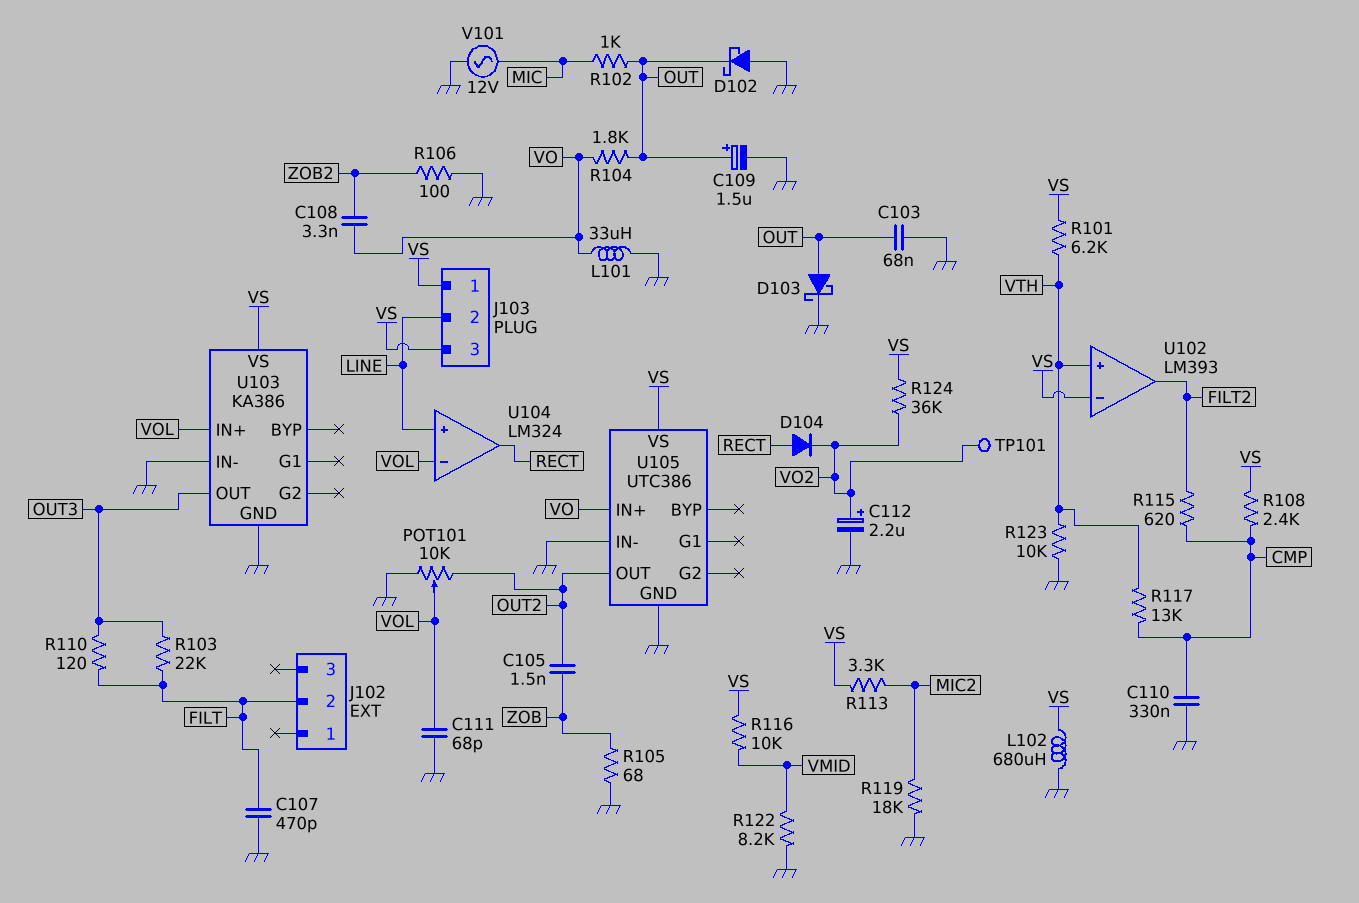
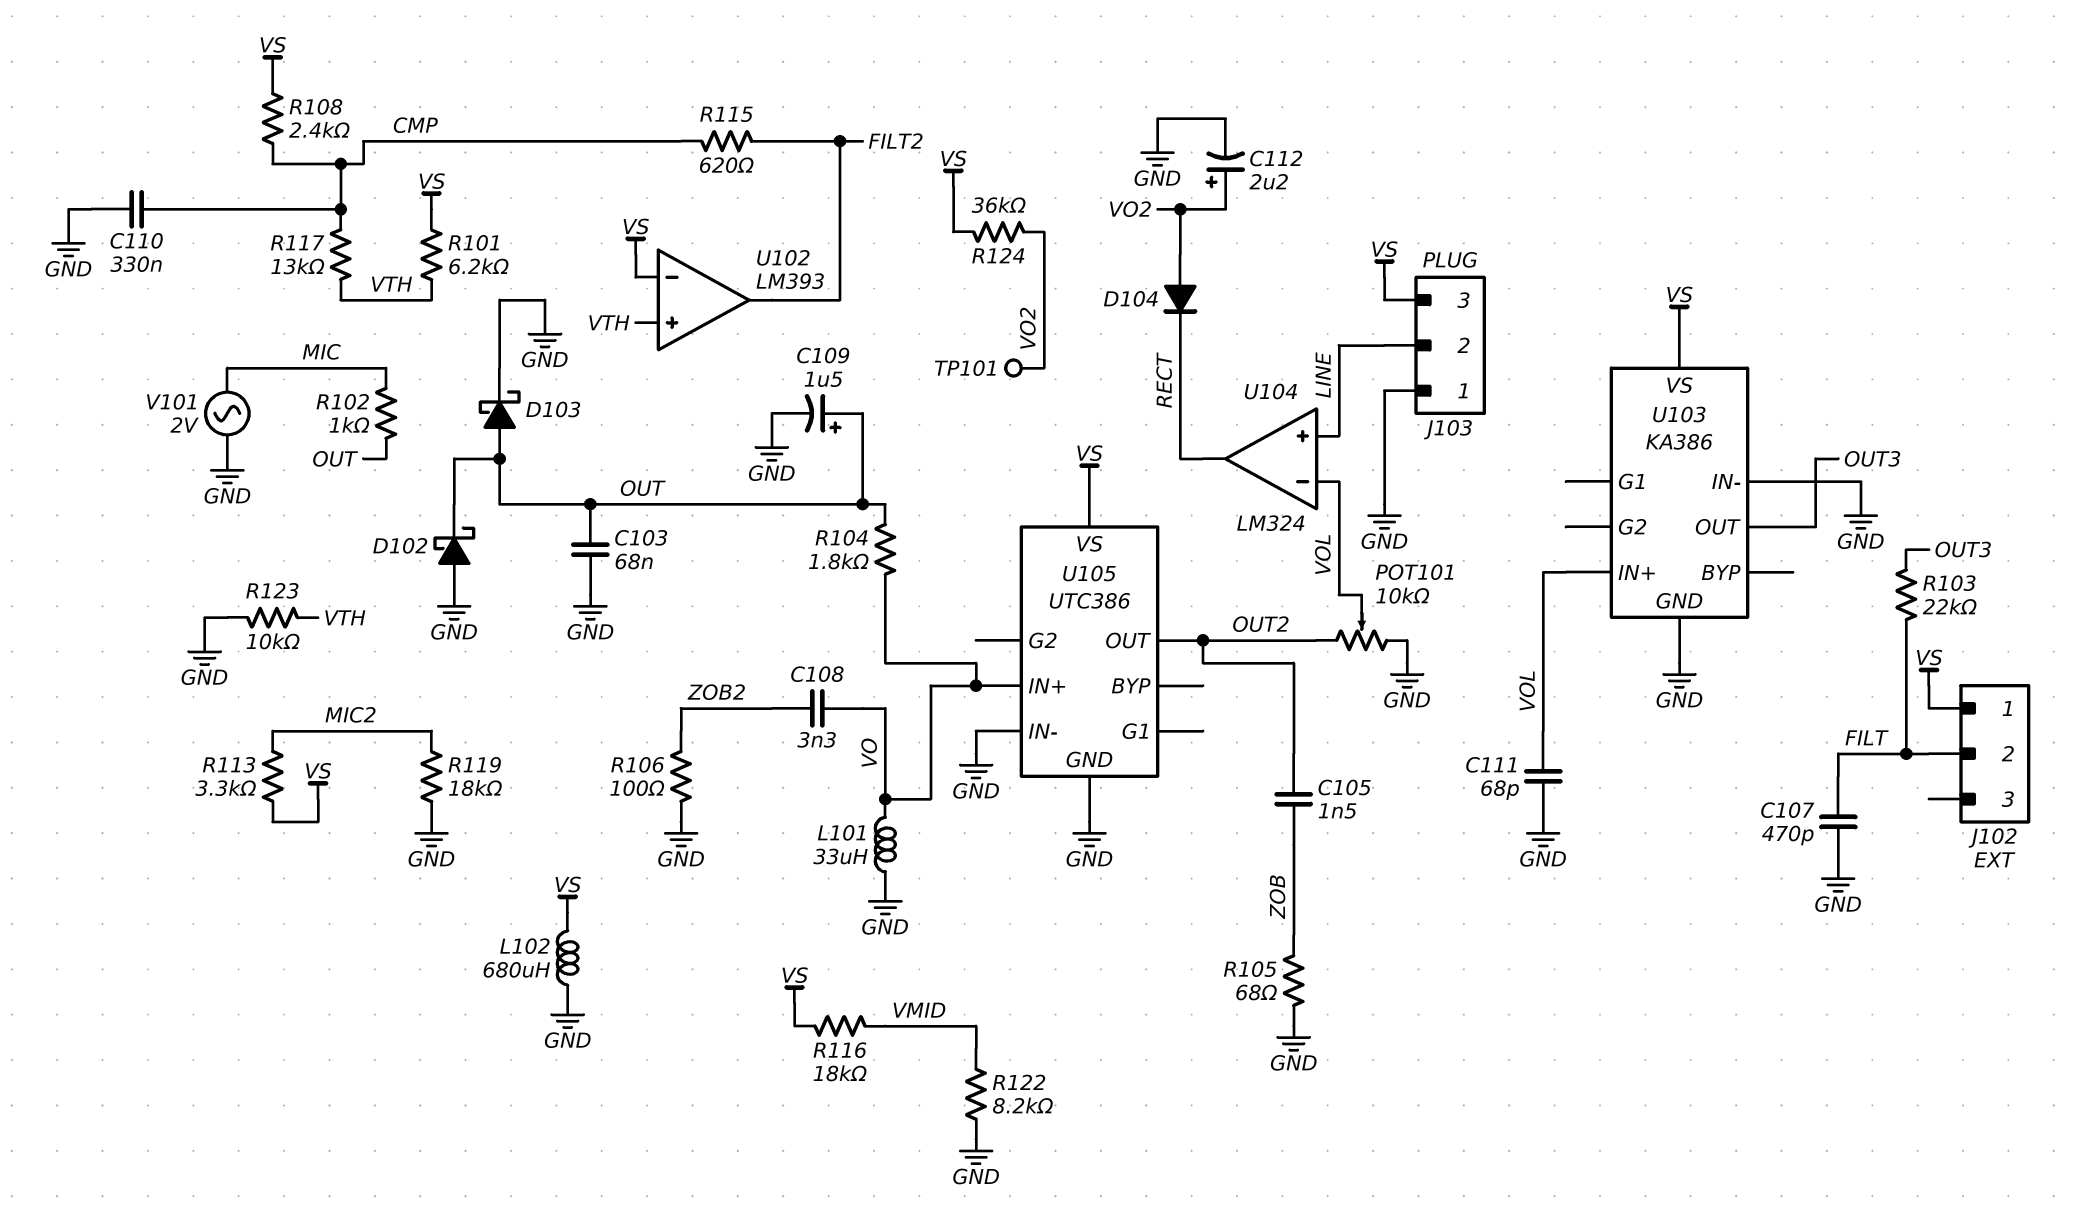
D104: diode (A RECT, K VO2) -> diode (A VO2, K RECT)
J102 pin 1: none -> VS
J103 pin 1: VS -> GND
R110: 120 (FILT, OUT3) -> none
R116: 10k (VMID, VS) -> 18k (VMID, VS)
V101: AC 12V (GND, MIC) -> AC 2V (GND, MIC)

